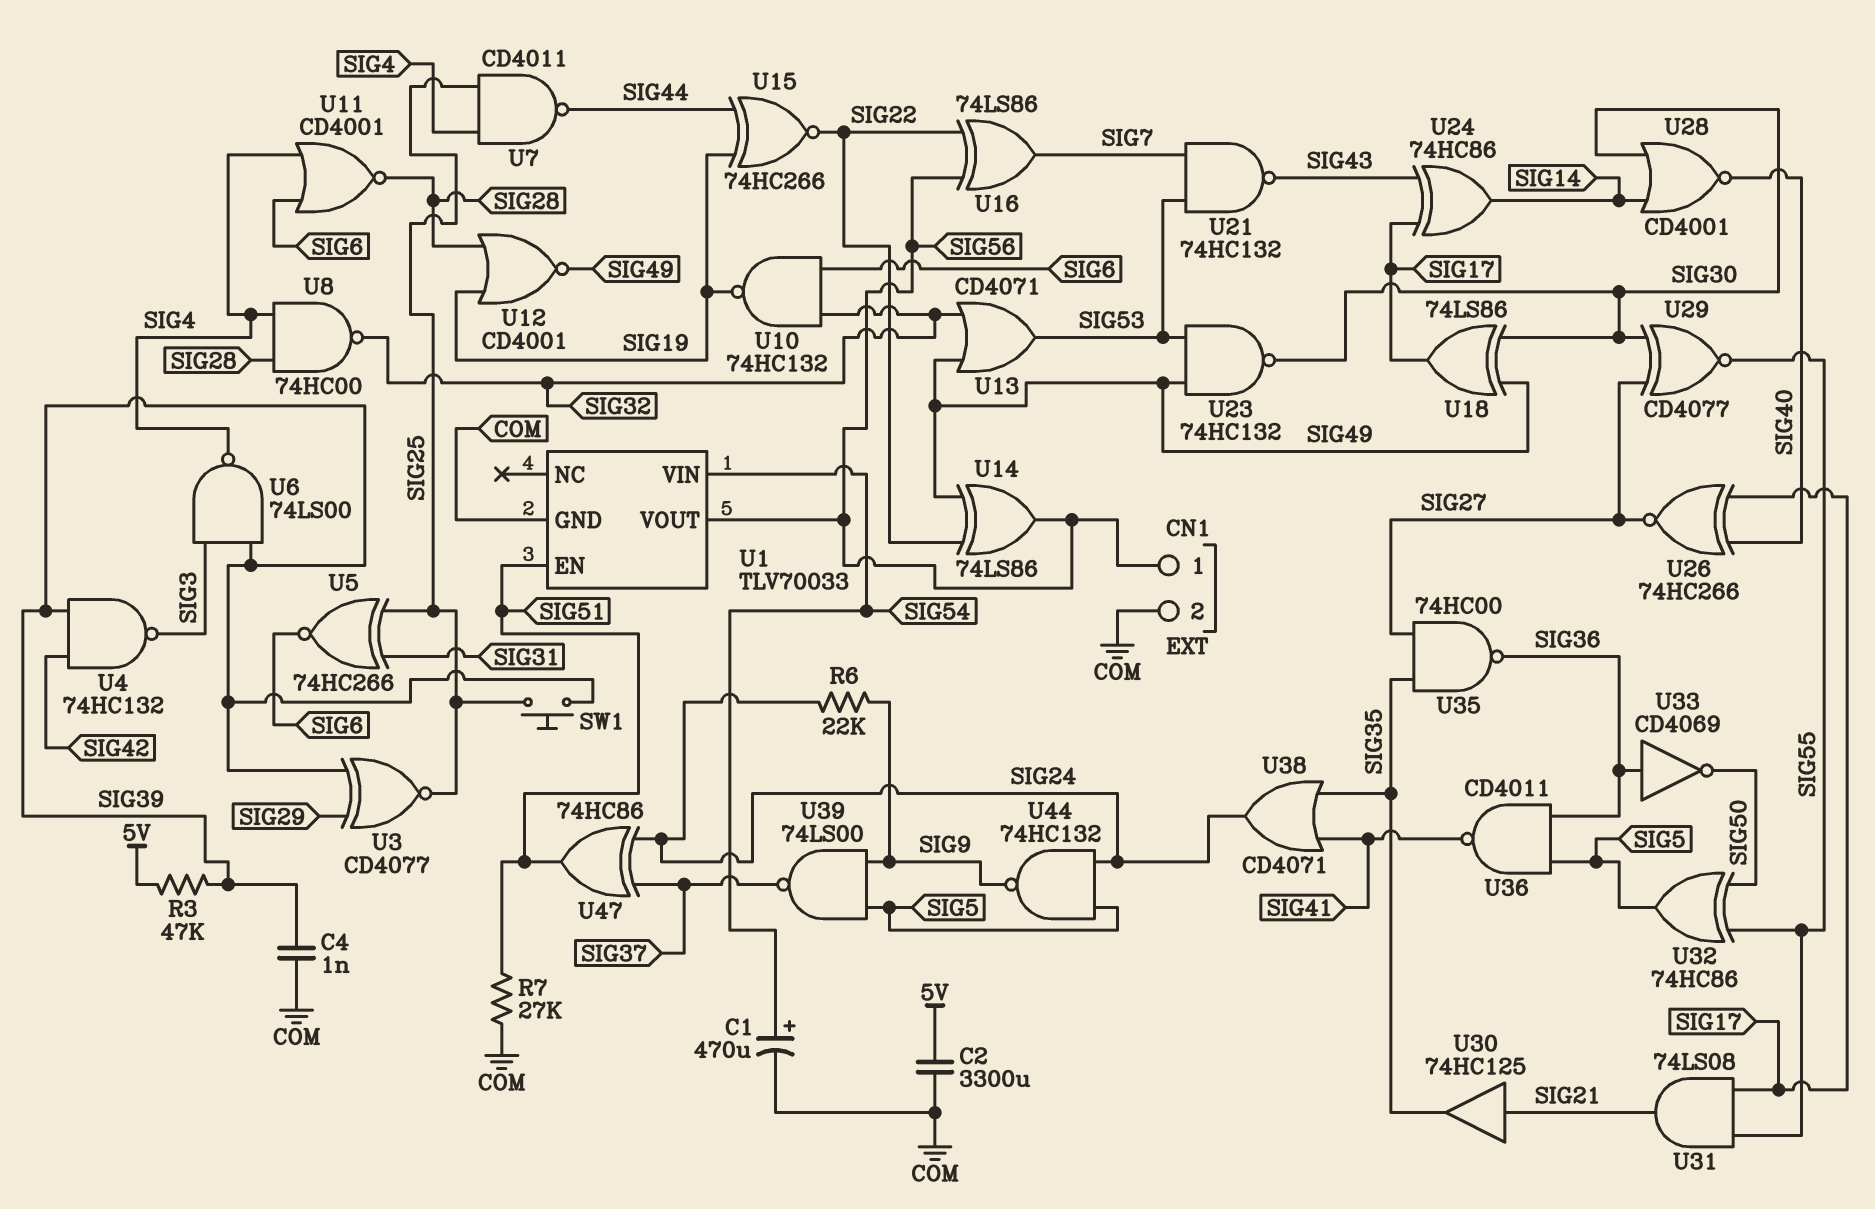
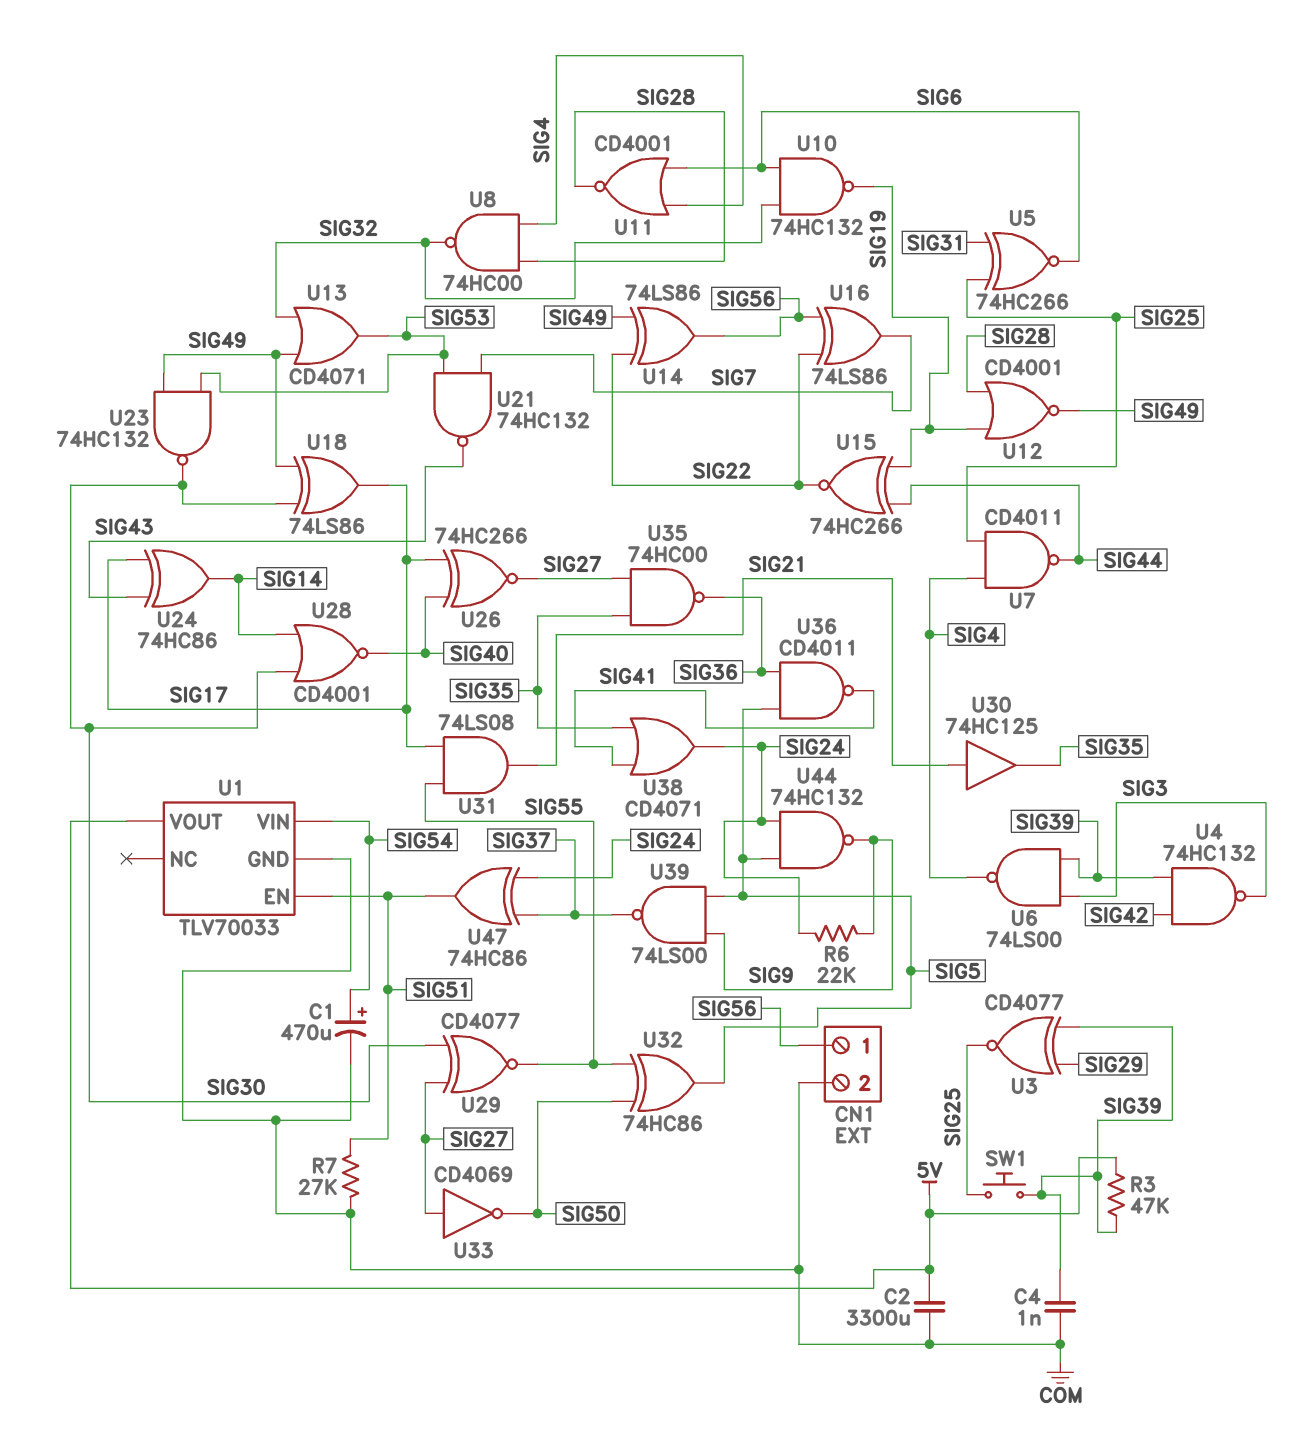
U1 pin VOUT: SIG56 -> 5V
U33: NOT CD4069 (in SIG36, out SIG50) -> NOT CD4069 (in SIG27, out SIG50)

